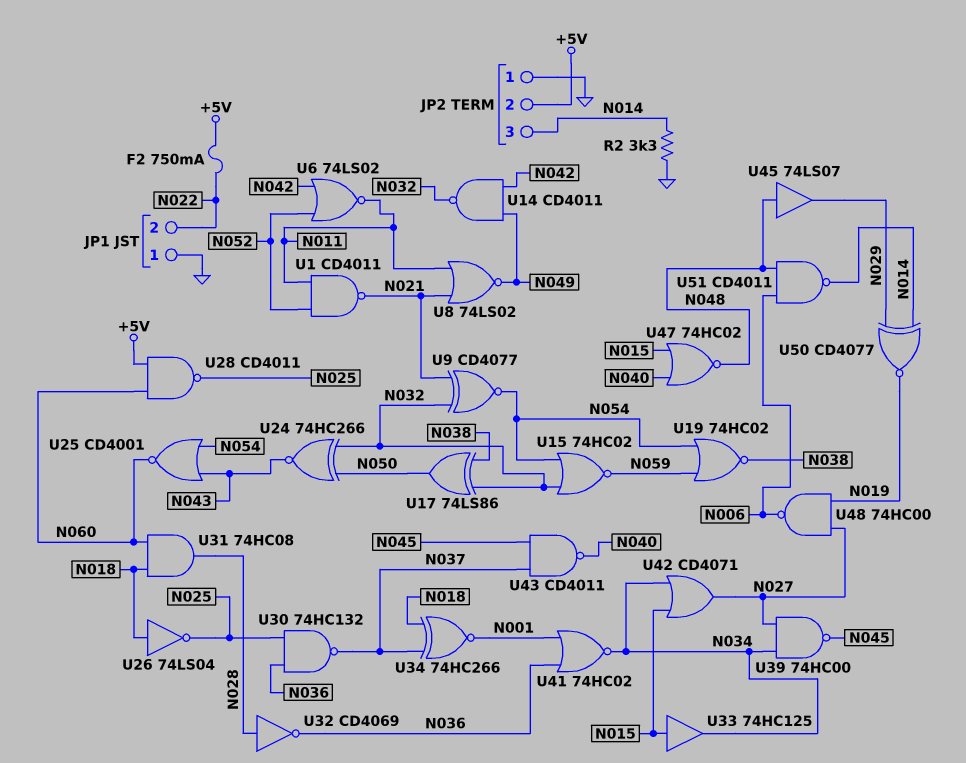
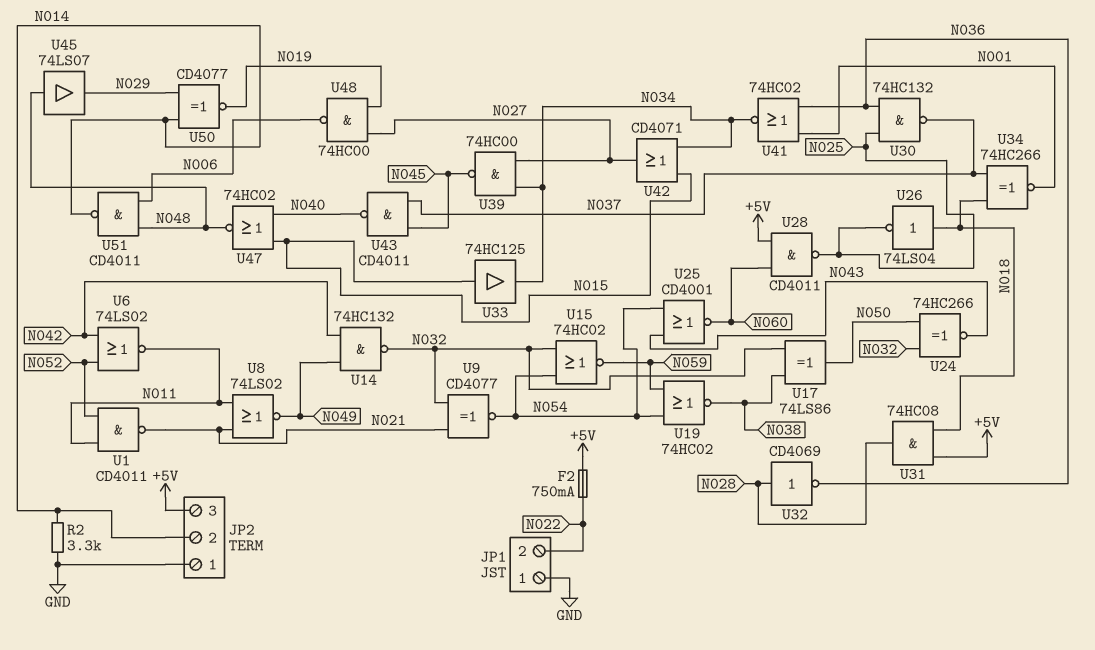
JP2 pin 2: +5V -> N014
JP2 pin 3: N014 -> +5V
U14: NAND CD4011 (in N042, in N049, out N032) -> NAND 74HC132 (in N042, in N049, out N032)
U31: AND 74HC08 (in N018, in N060, out N028) -> AND 74HC08 (in +5V, in N018, out N028)

